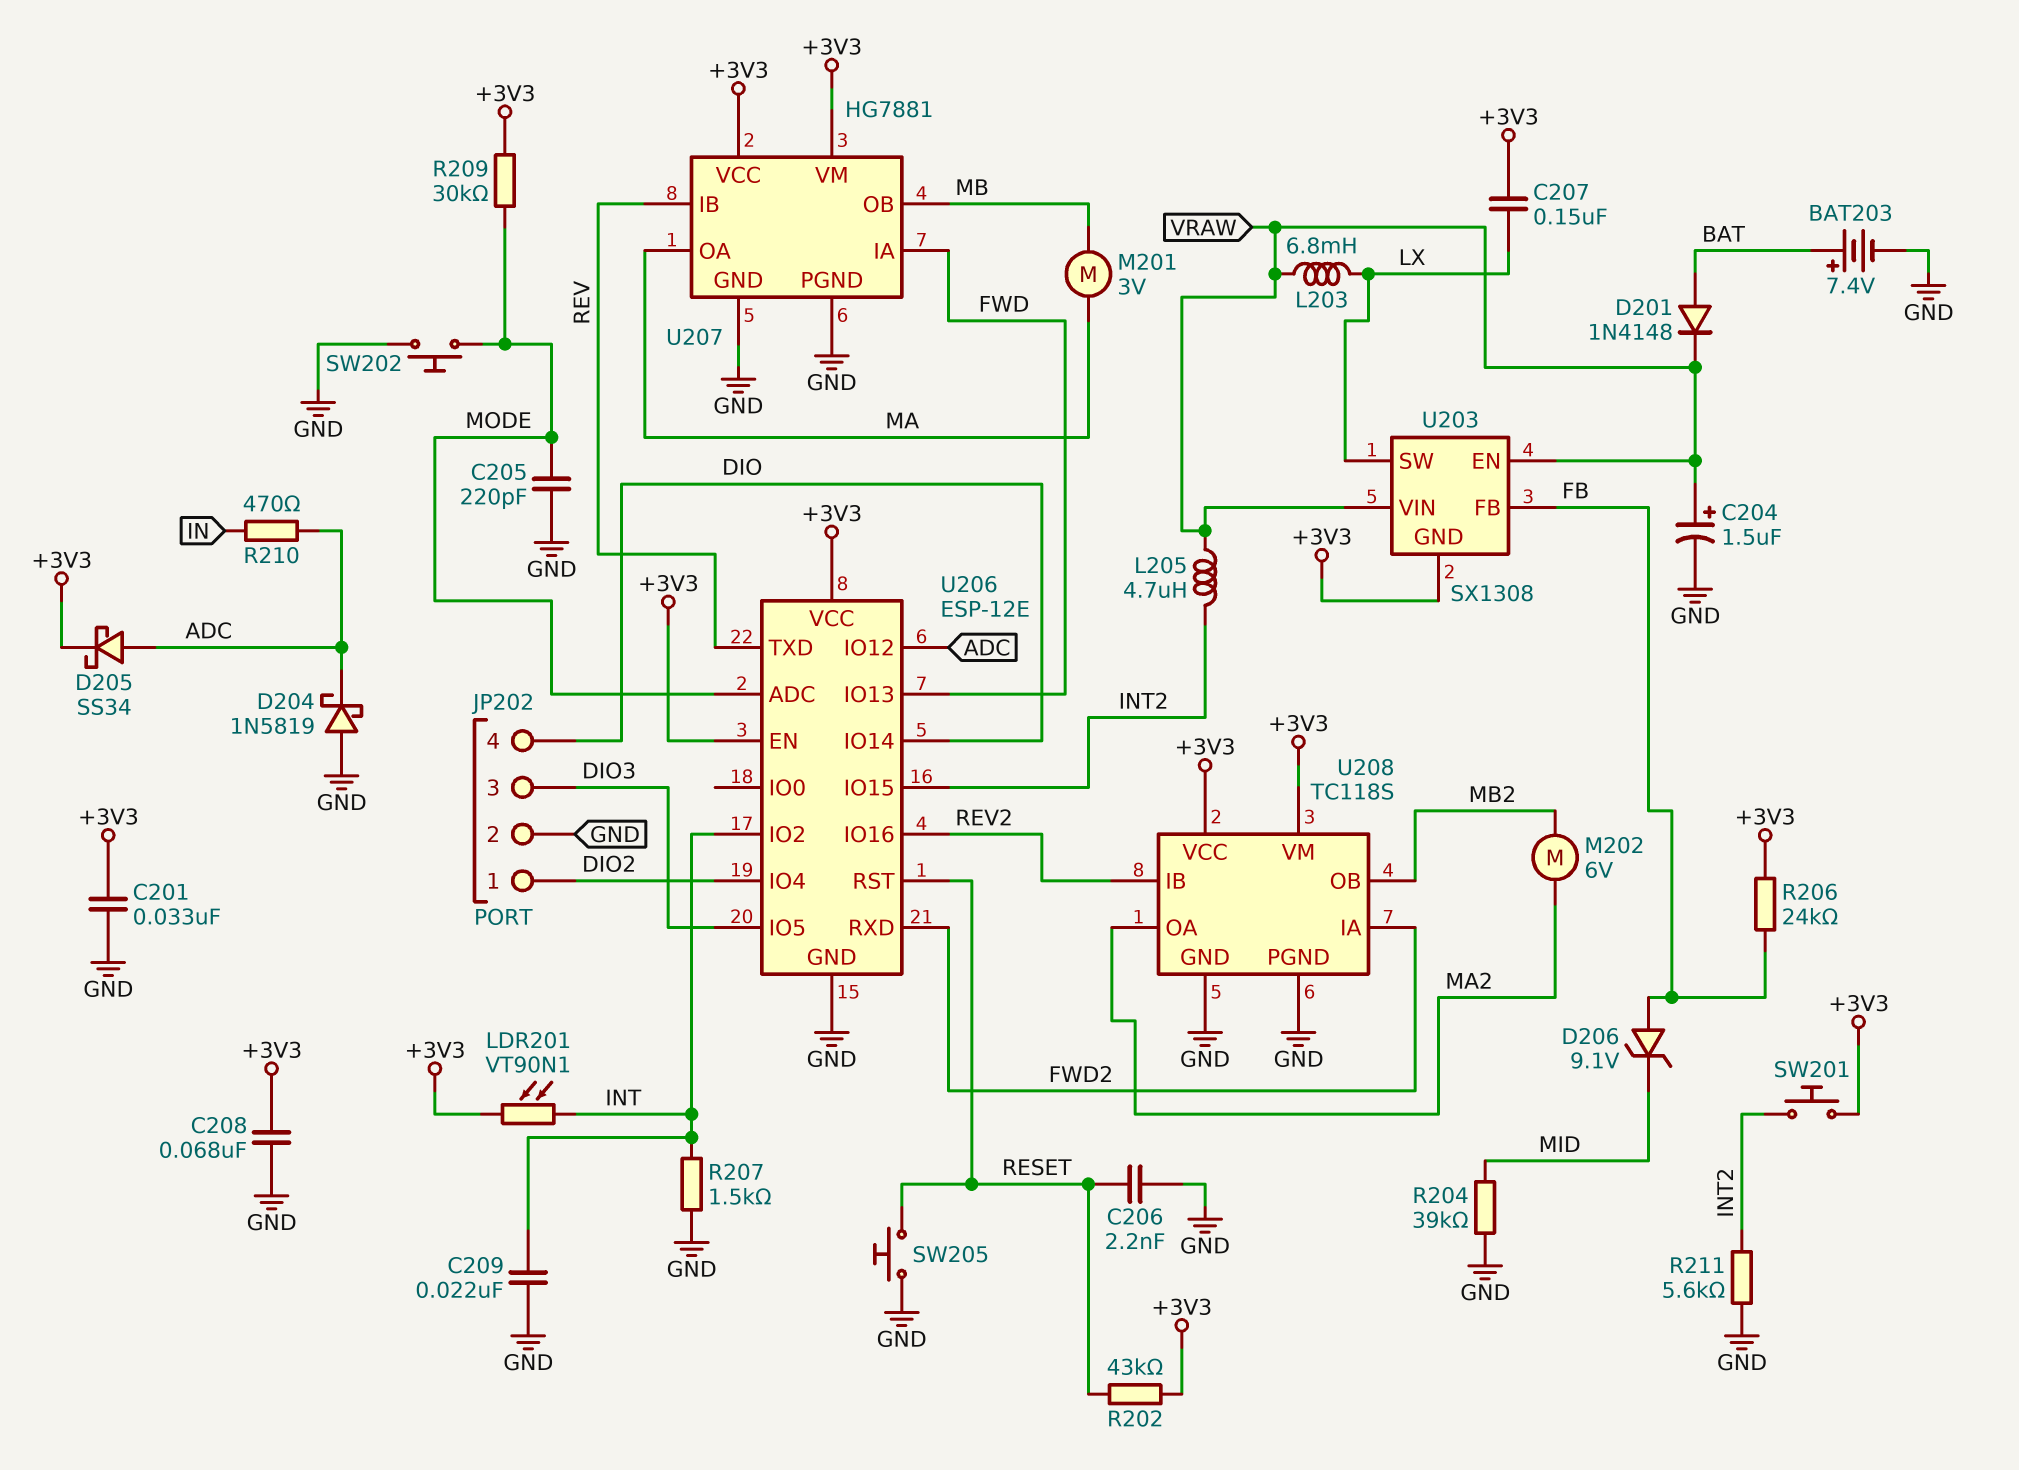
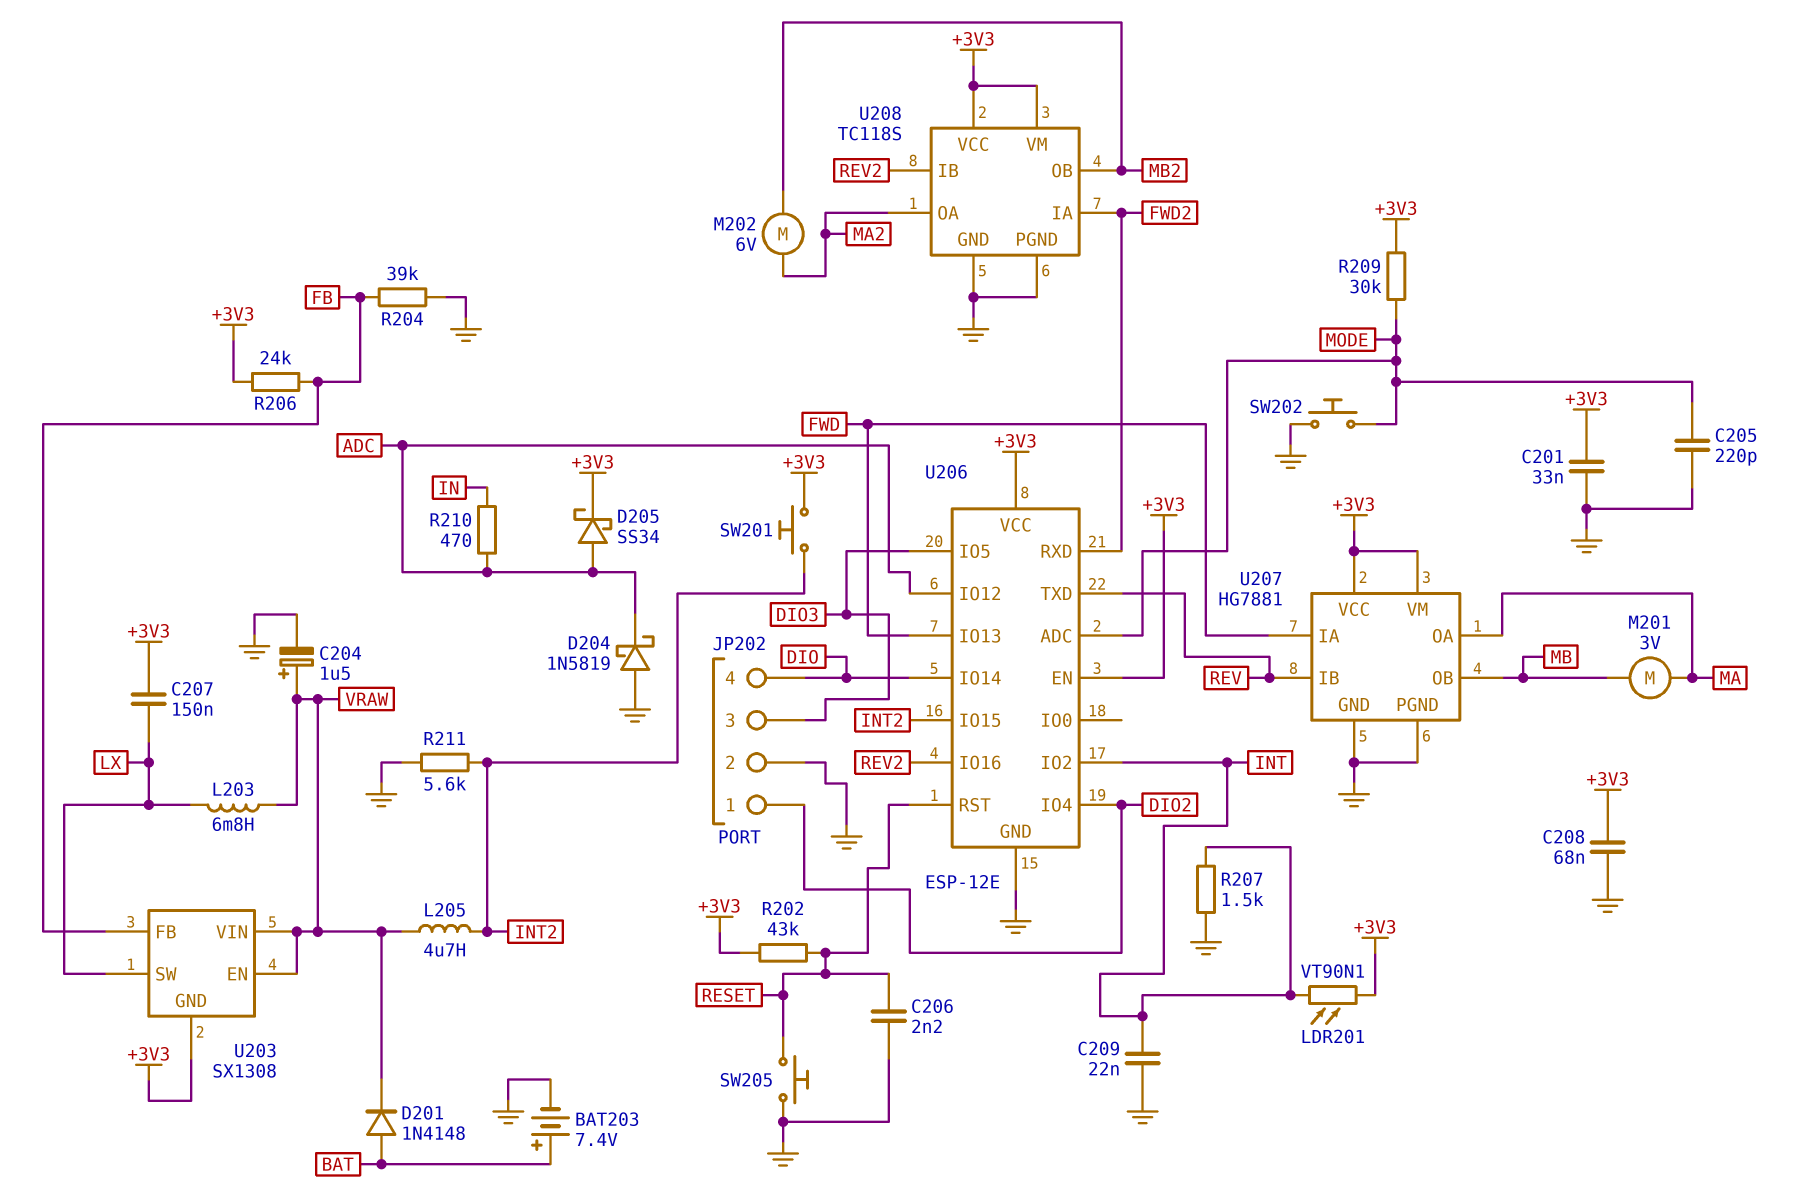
D206: zener 9.1V (A FB, K MID) -> none
R204: 39k (GND, MID) -> 39k (FB, GND)

